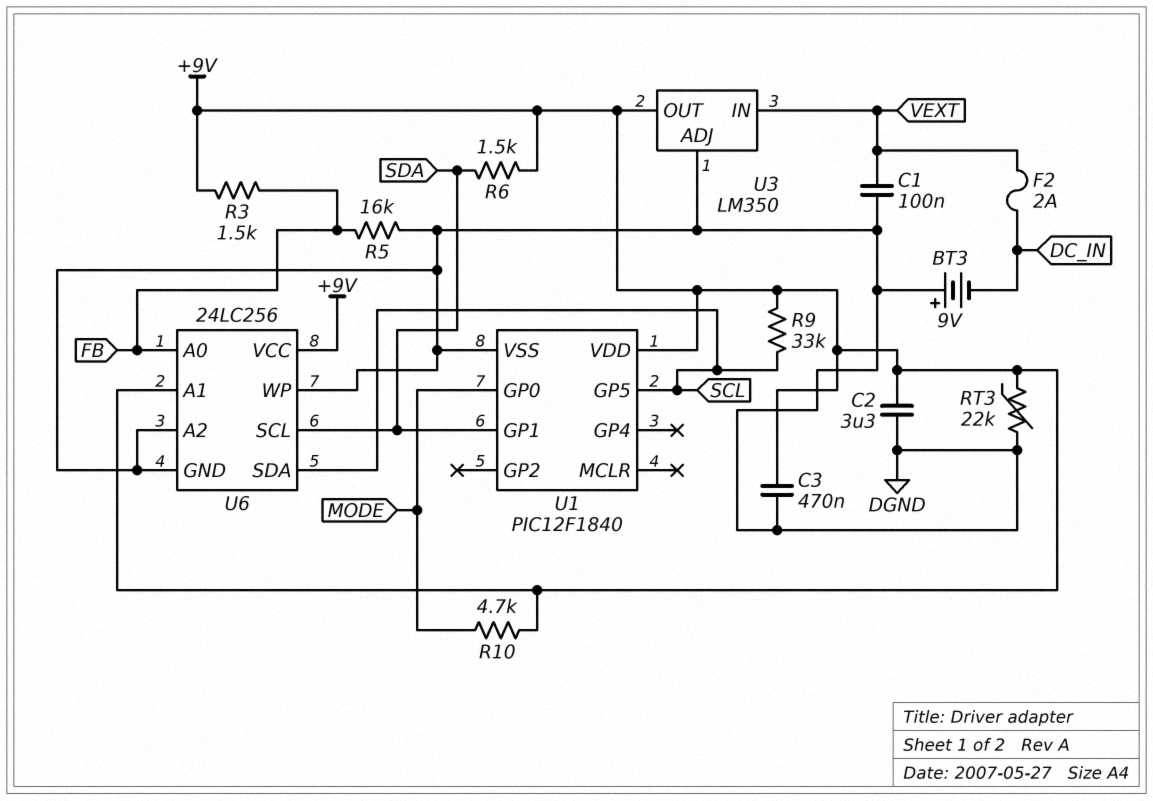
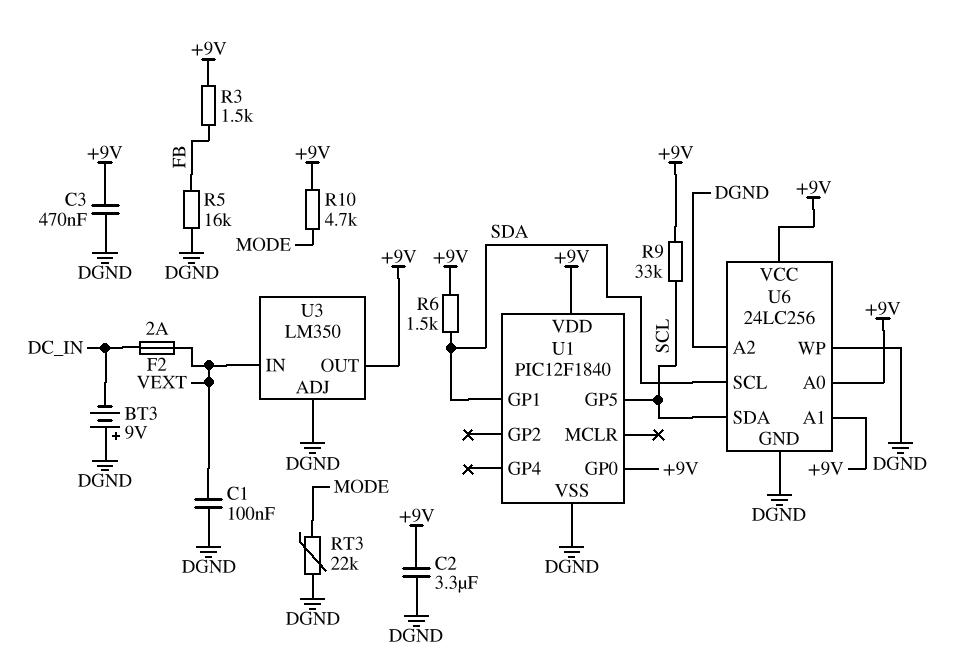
RT3: 22k (+9V, DGND) -> 22k (DGND, MODE)
U1 pin GP0: MODE -> +9V
U6 pin A0: FB -> +9V

